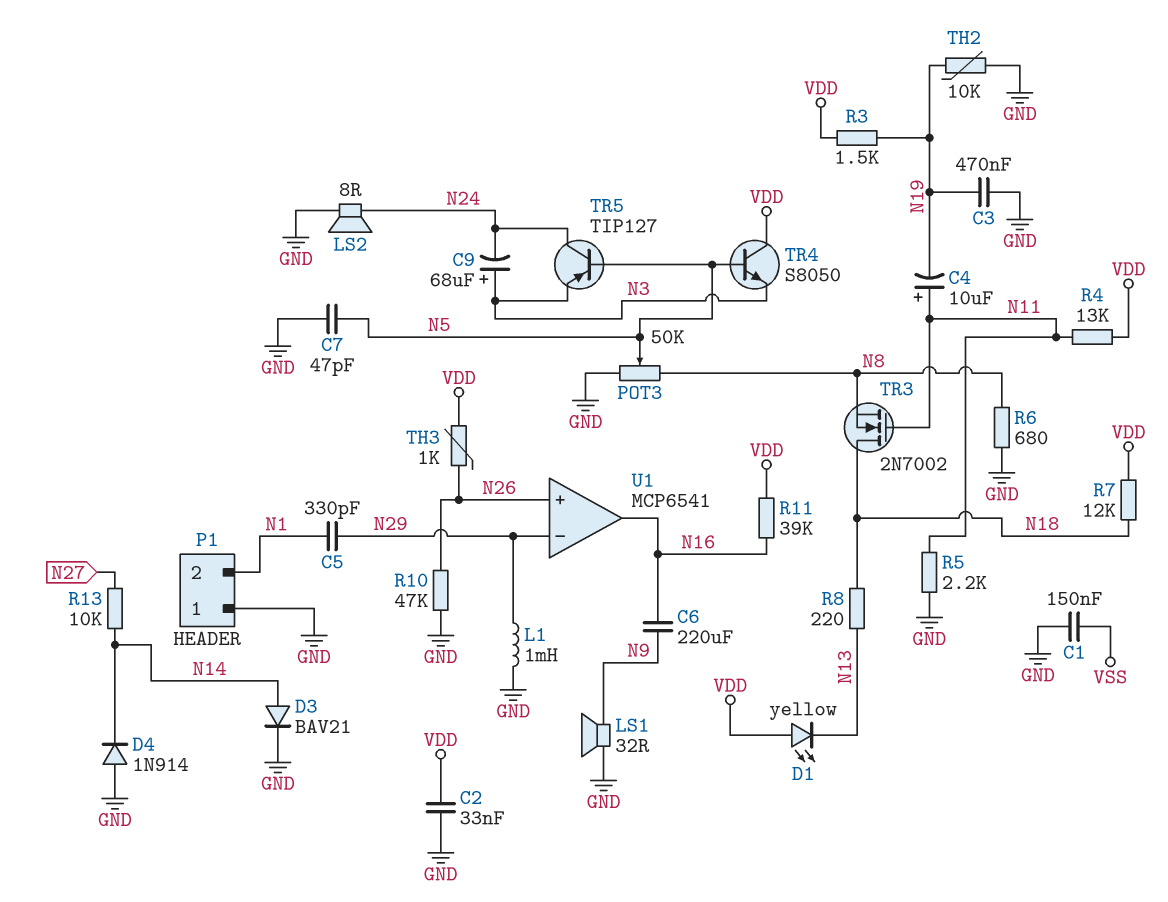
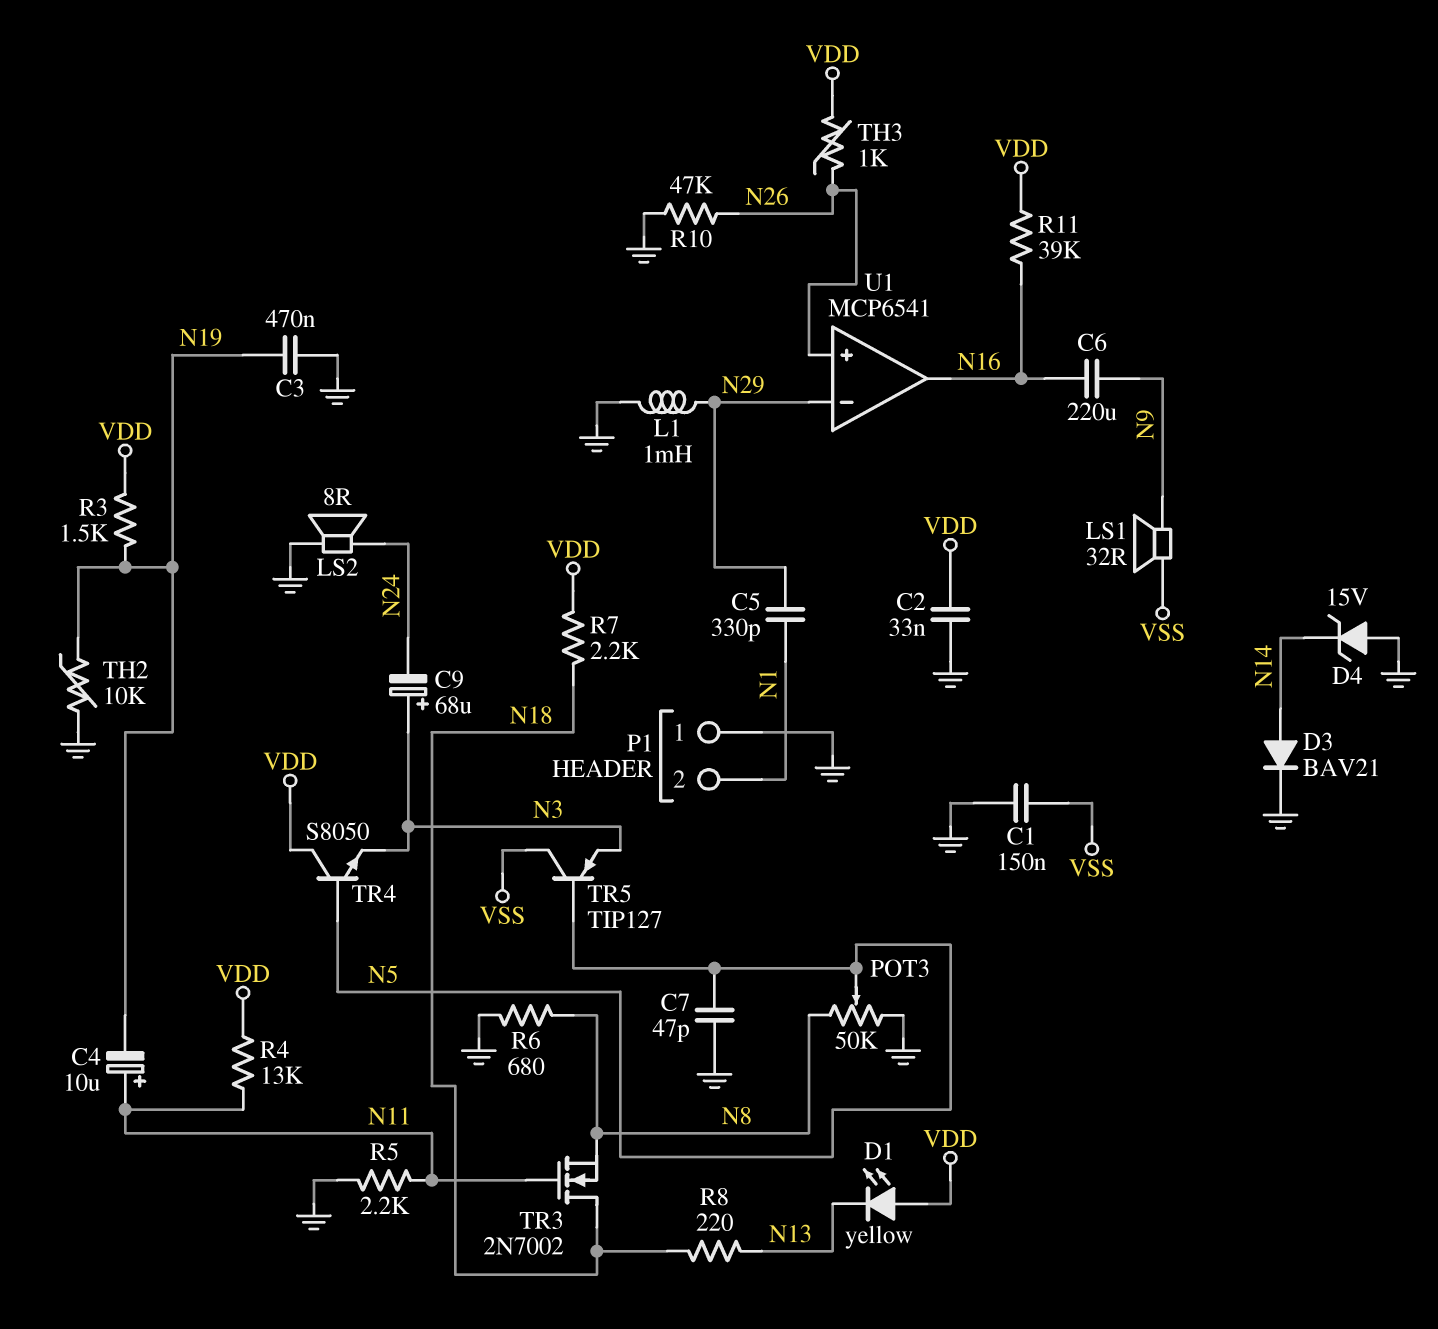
D4: diode 1N914 (A GND, K N14) -> zener 15V (A GND, K N14)
LS1: speaker 32R (GND, N9) -> speaker 32R (N9, VSS)
R7: 12k (N18, VDD) -> 2.2k (N18, VDD)
R13: 10k (N14, N27) -> none
TR5: PNP TIP127 (B N5, C N24, E N3) -> PNP TIP127 (B N5, C VSS, E N3)

